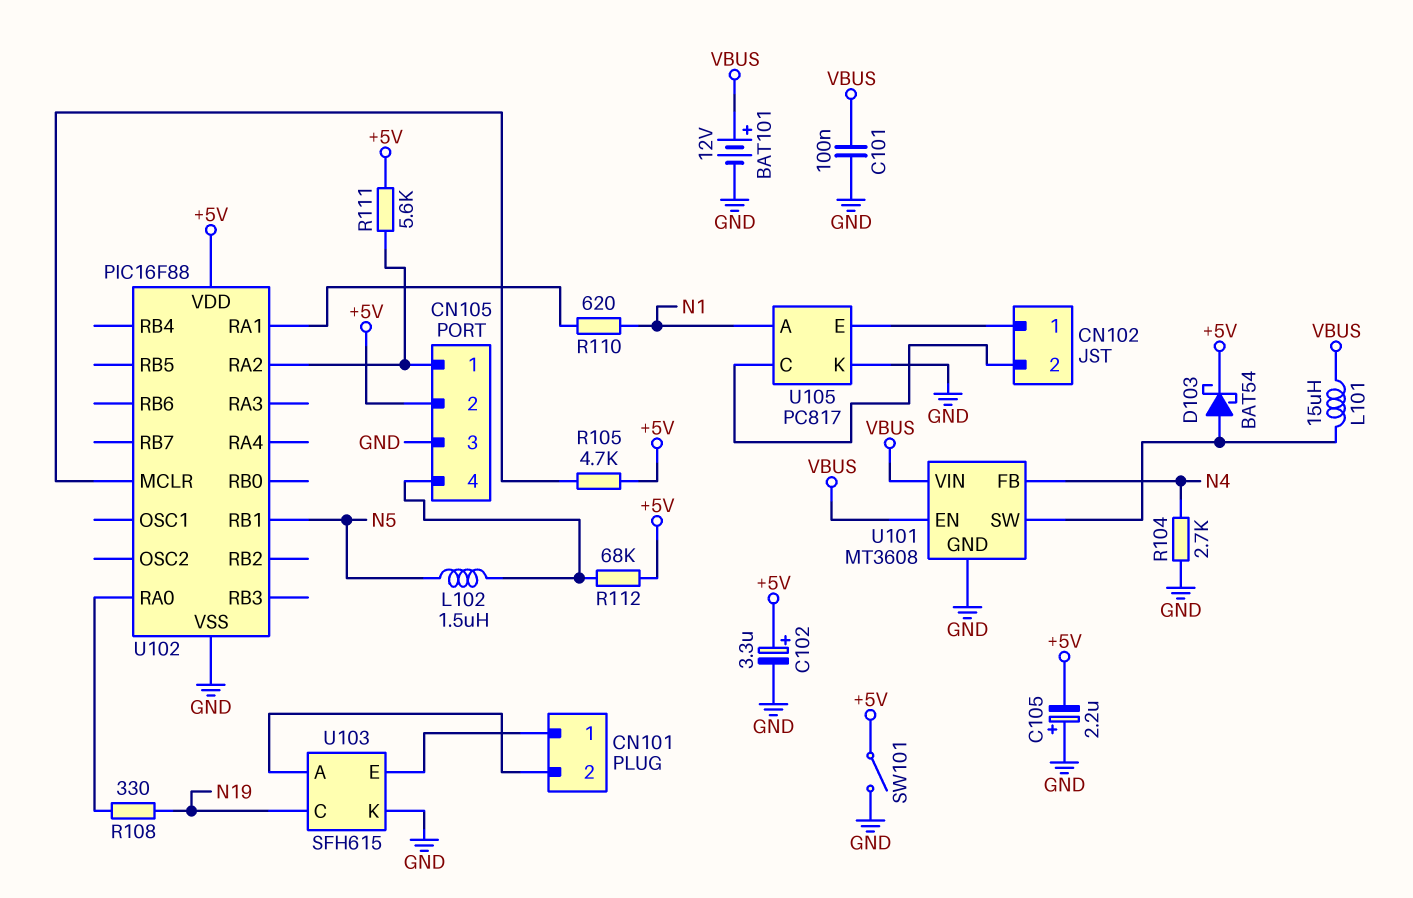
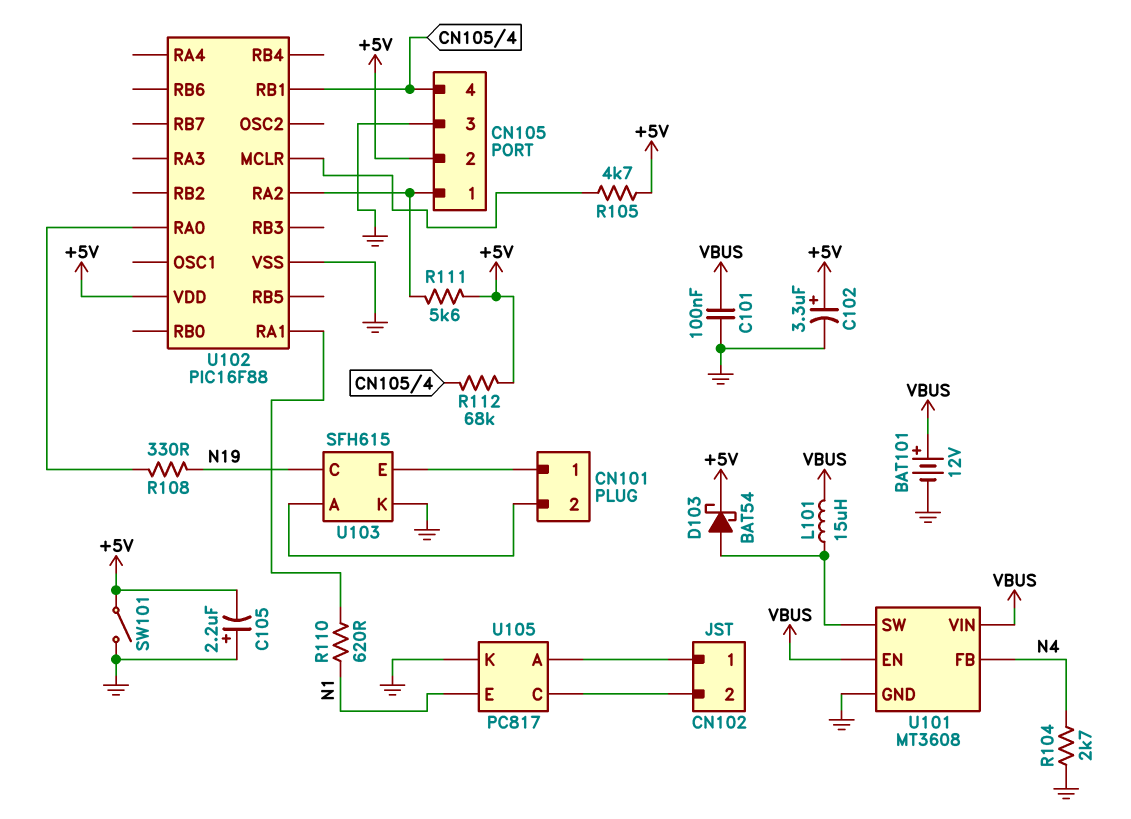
L102: 1.5uH (CN105/4, N5) -> none
U102 pin RB1: N5 -> CN105/4
U105 pin A: N1 -> CN102/1
U105 pin E: CN102/1 -> N1

